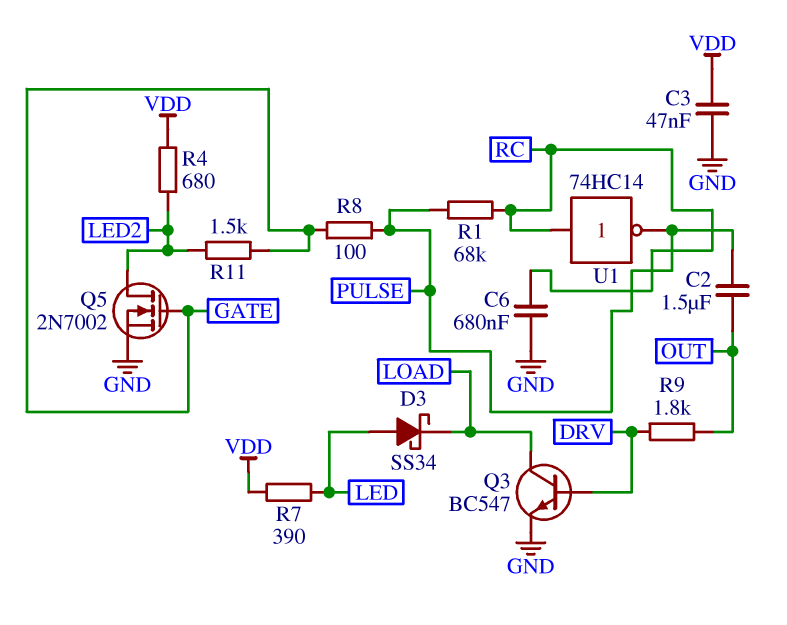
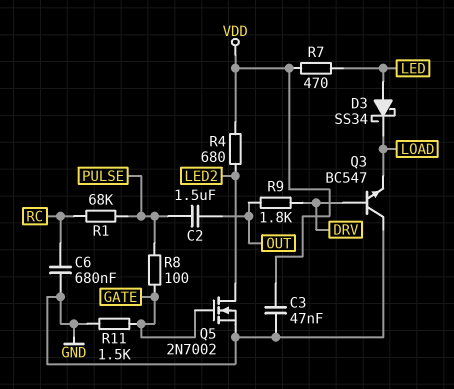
Q3: NPN BC547 (B DRV, C LOAD, E GND) -> NPN BC547 (B DRV, C GND, E LOAD)
R7: 390 (LED, VDD) -> 470 (LED, VDD)
R11: 1.5k (GATE, LED2) -> 1.5k (GATE, GND)
U1: NOT 74HC14 (in RC, out PULSE) -> none

